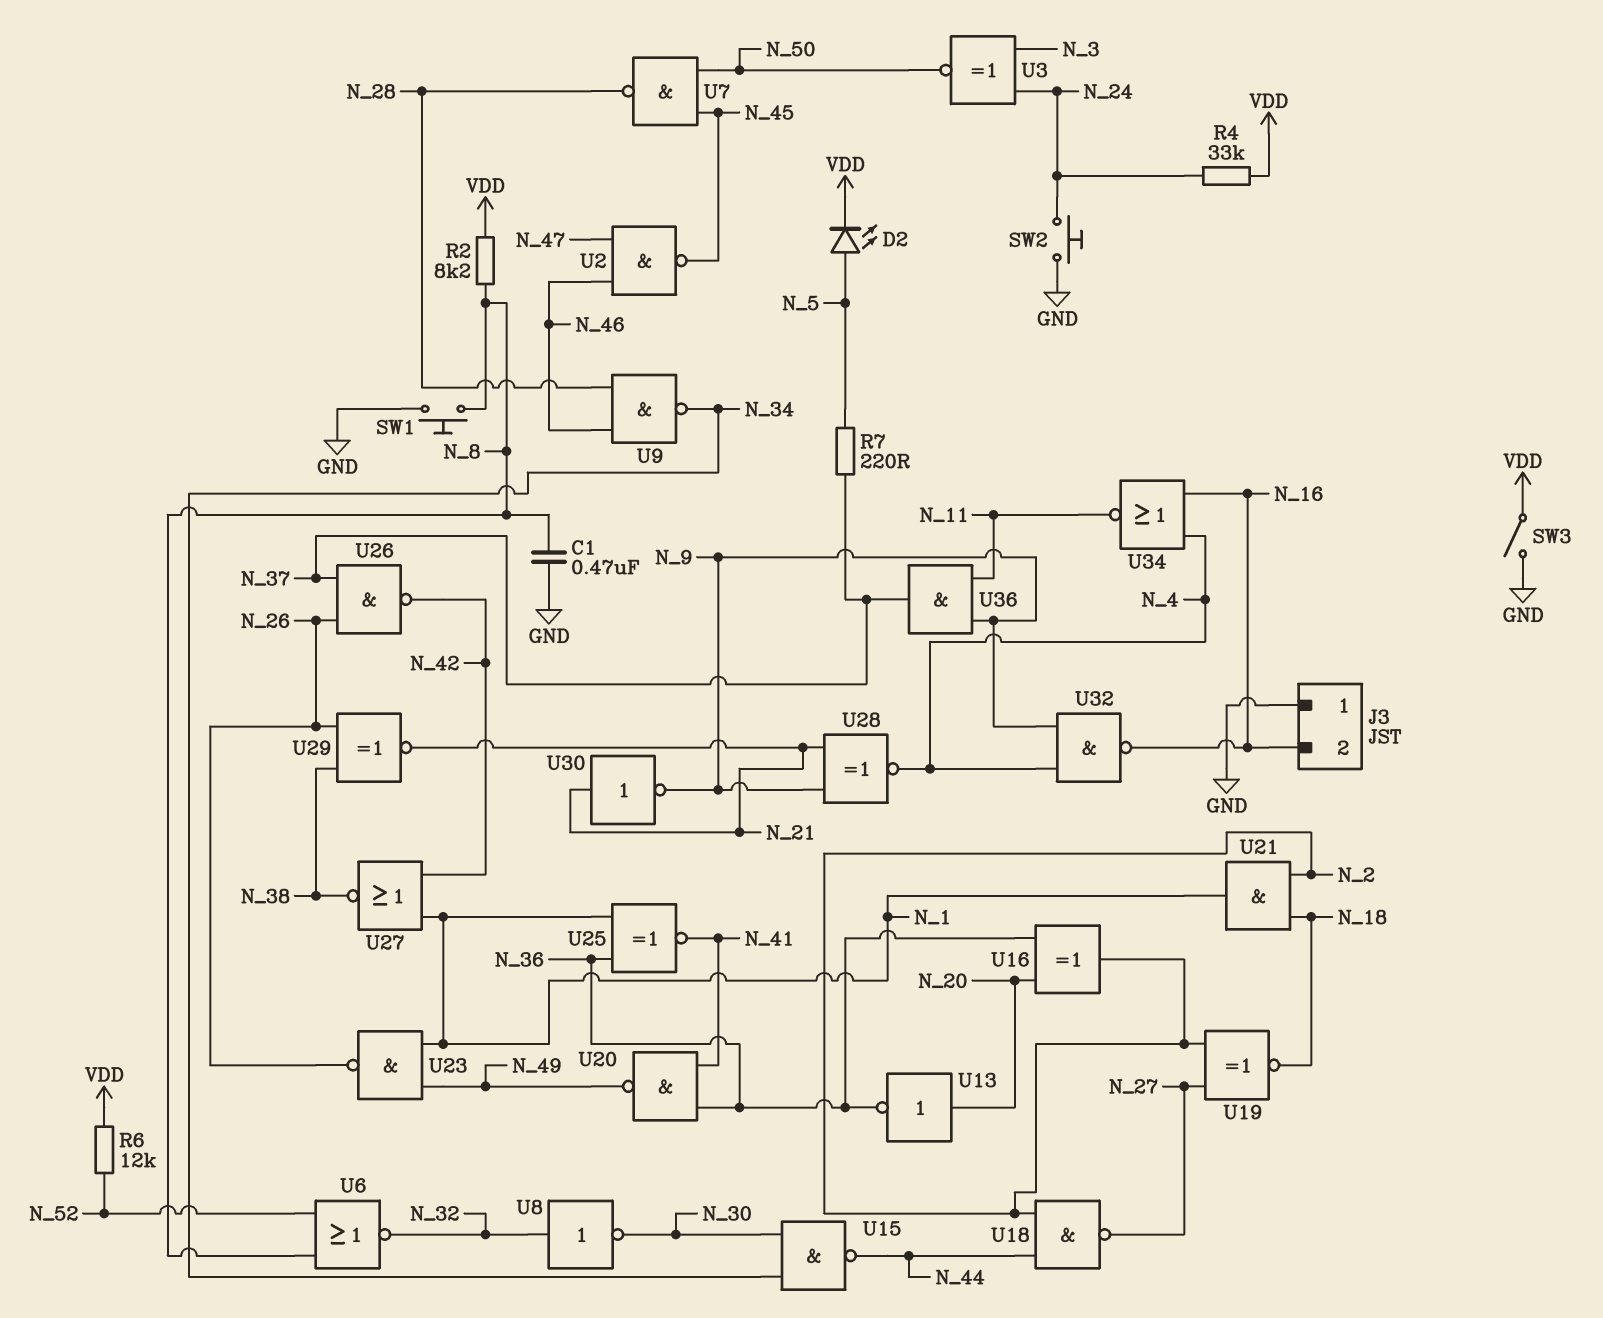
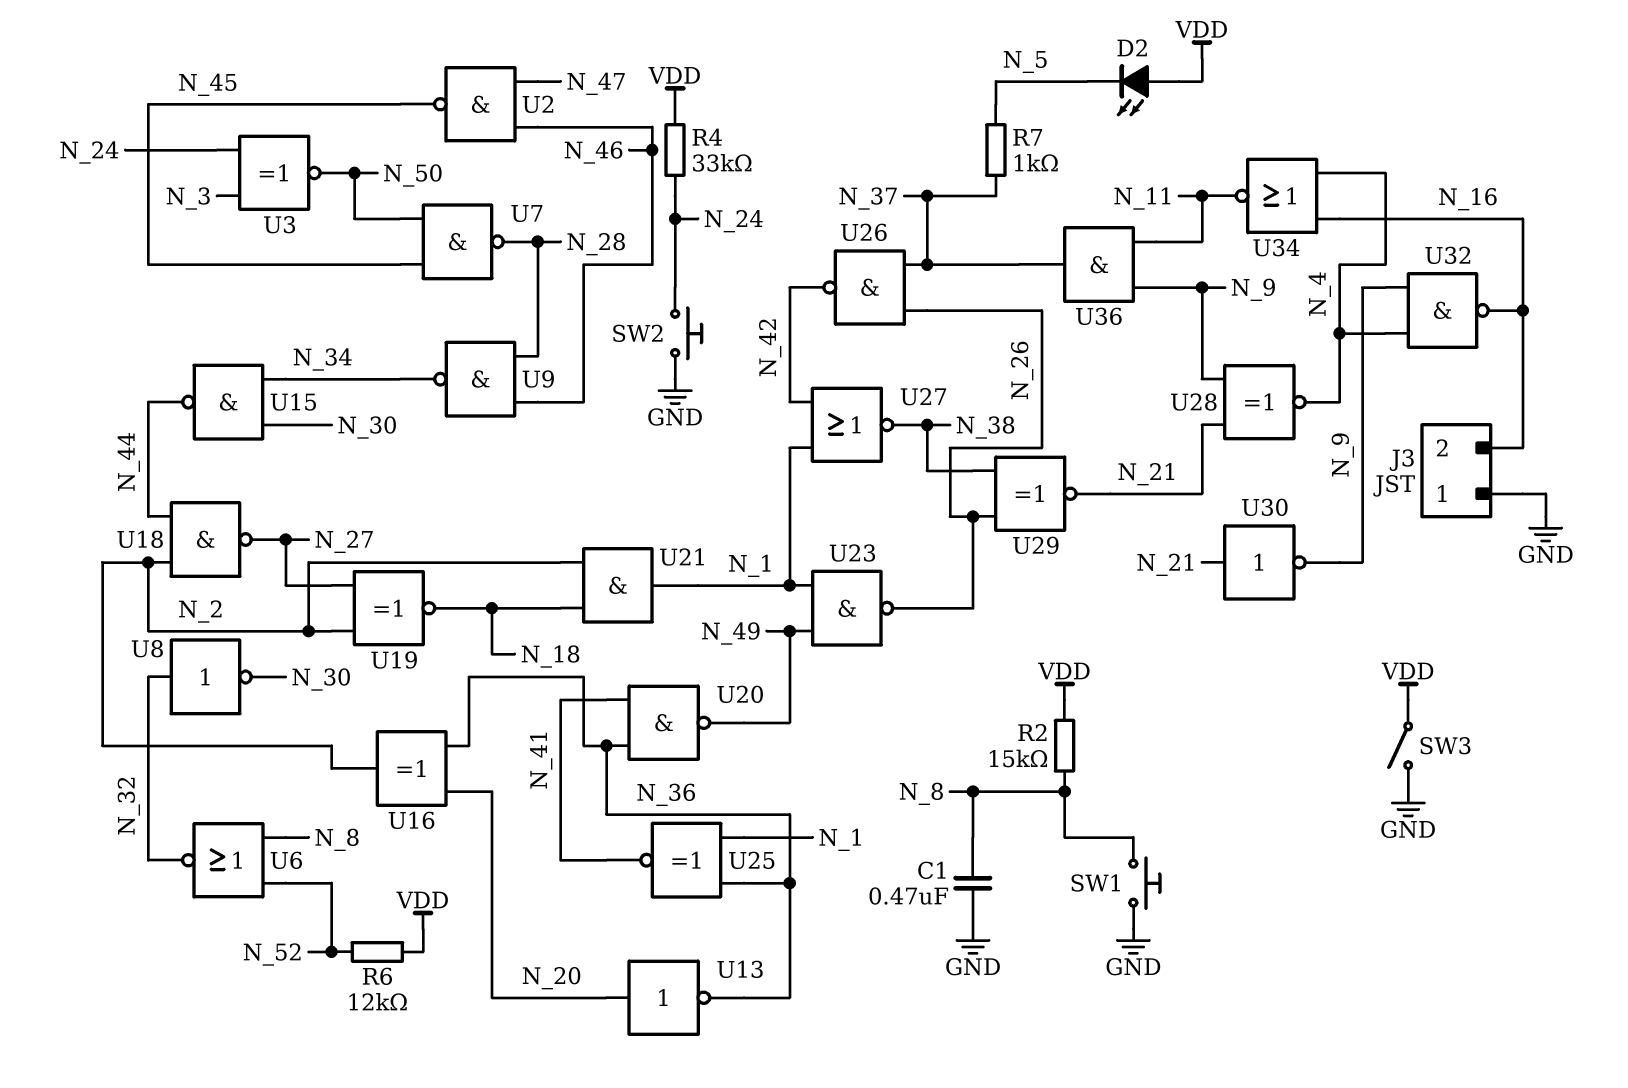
D2: LED (A N_5, K VDD) -> LED (A VDD, K N_5)
R2: 8.2k (N_8, VDD) -> 15k (N_8, VDD)
R7: 220 (N_5, N_37) -> 1k (N_5, N_37)

